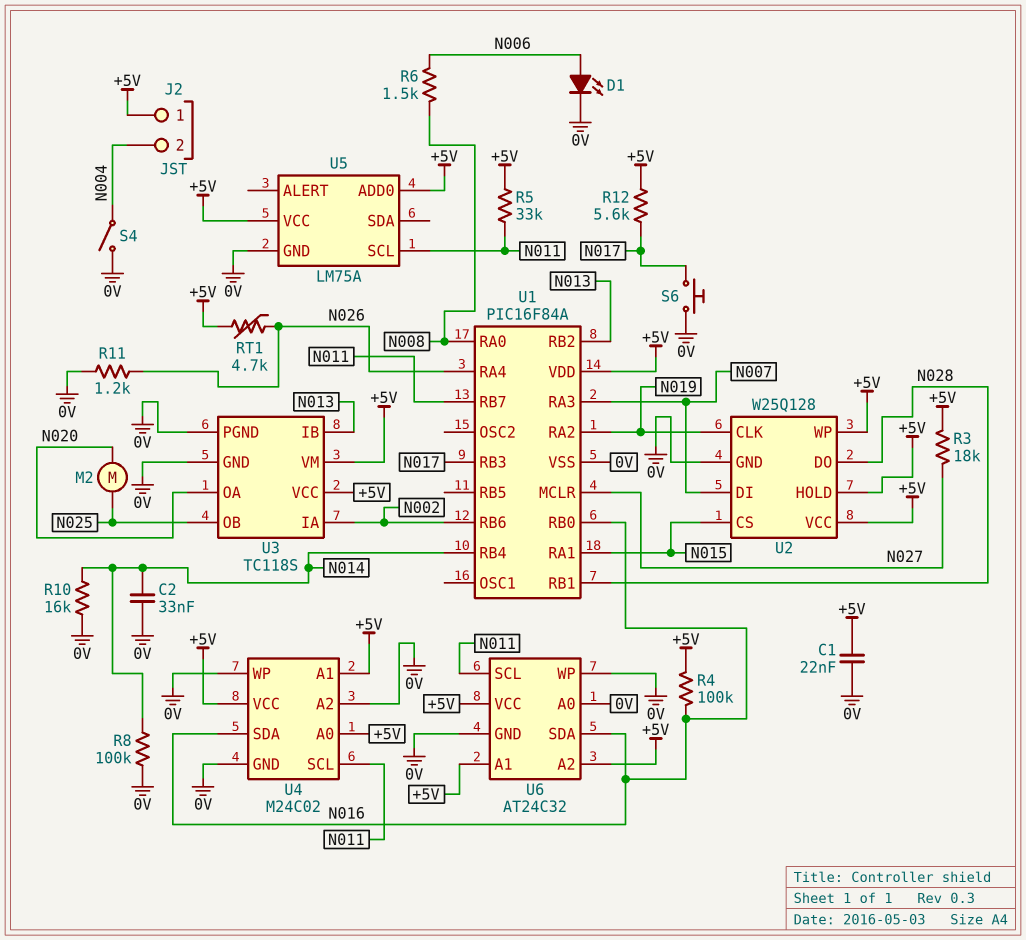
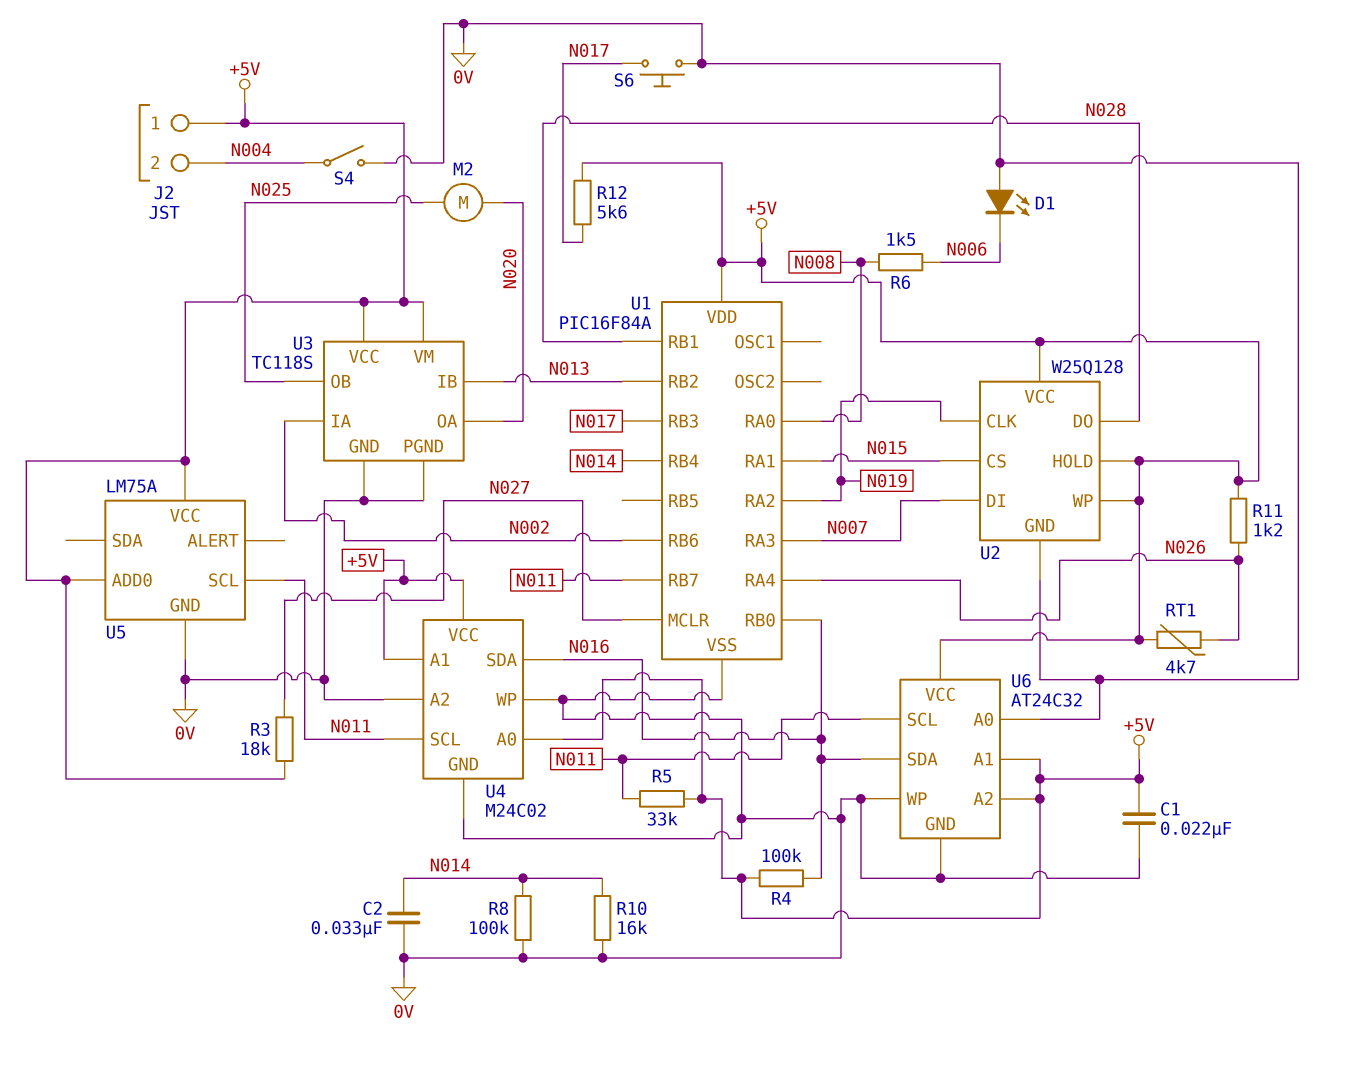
D1: LED (A N006, K 0V) -> LED (A 0V, K N006)
R11: 1.2k (0V, N026) -> 1.2k (+5V, N026)

